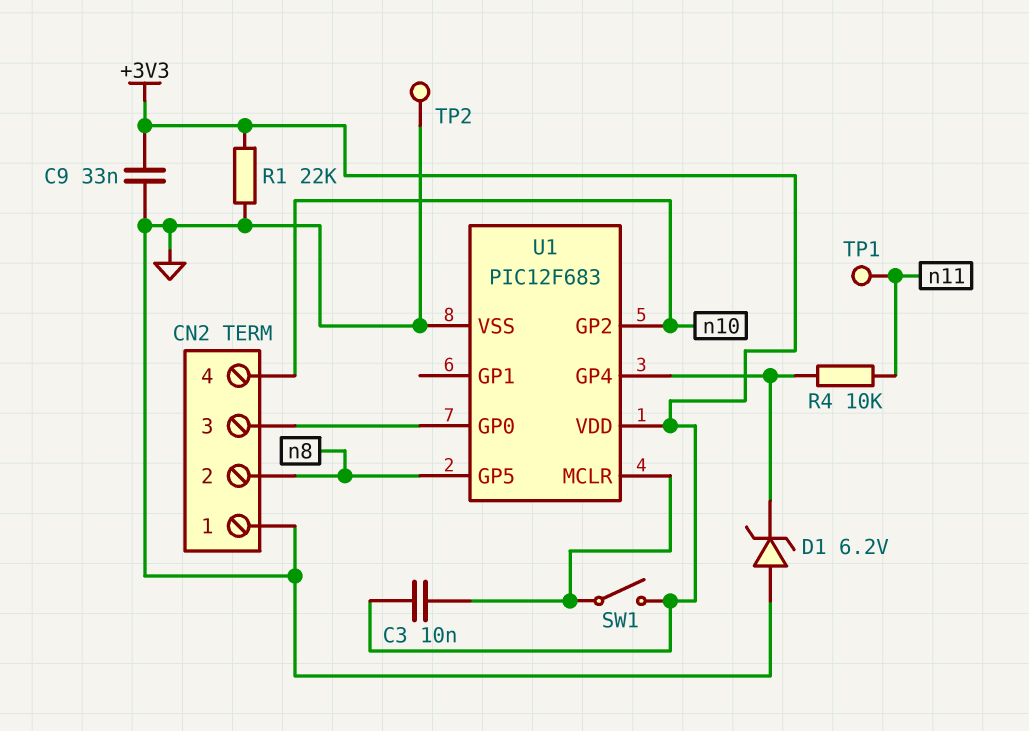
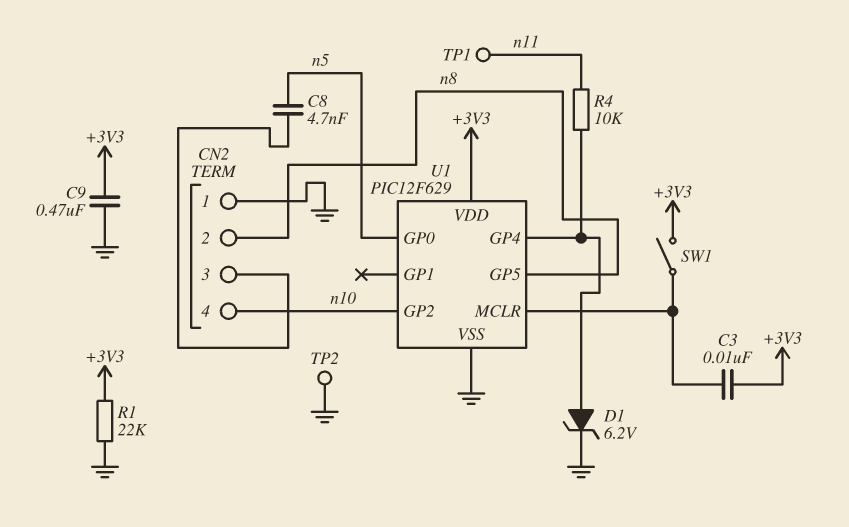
C8: none -> 4.7nF (CN2/3, n5)
C9: 33nF (+3V3, GND) -> 470nF (+3V3, GND)
D1: zener 6.2V (A GND, K U1/GP4) -> zener 6.2V (A U1/GP4, K GND)
U1: PIC12F683 -> PIC12F629
U1 pin GP0: CN2/3 -> n5

